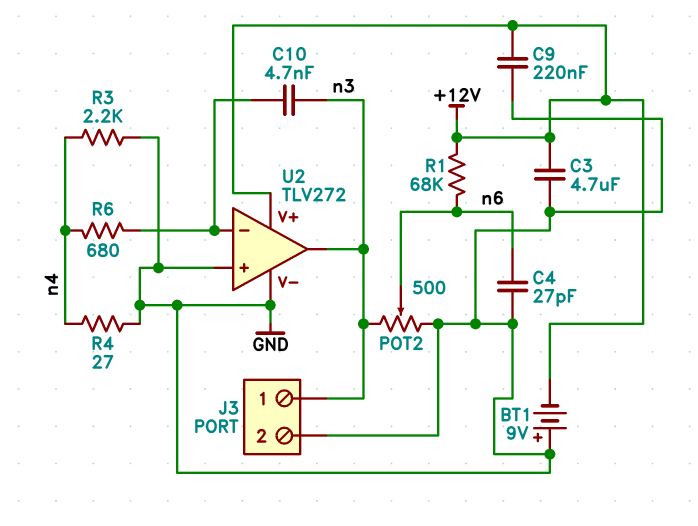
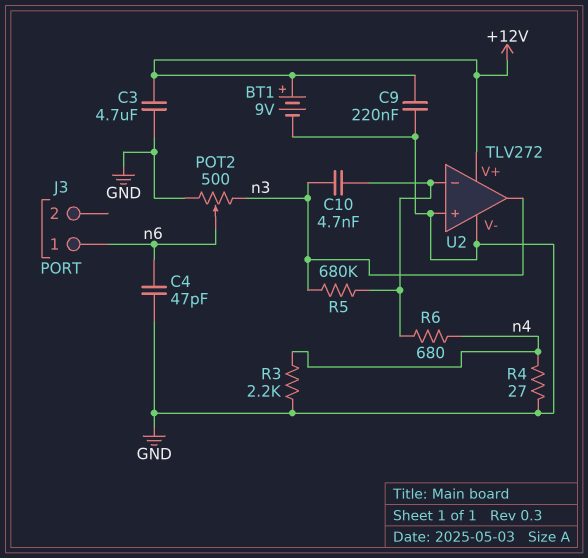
BT1: 9V (plus GND, minus +12V) -> 9V (plus +12V, minus GND)
C4: 27pF (GND, n6) -> 47pF (GND, n6)
J3 pin 1: n3 -> n6
J3 pin 2: GND -> none
R1: 68k (+12V, n6) -> none
R5: none -> 680k (U2/in-, n3)

